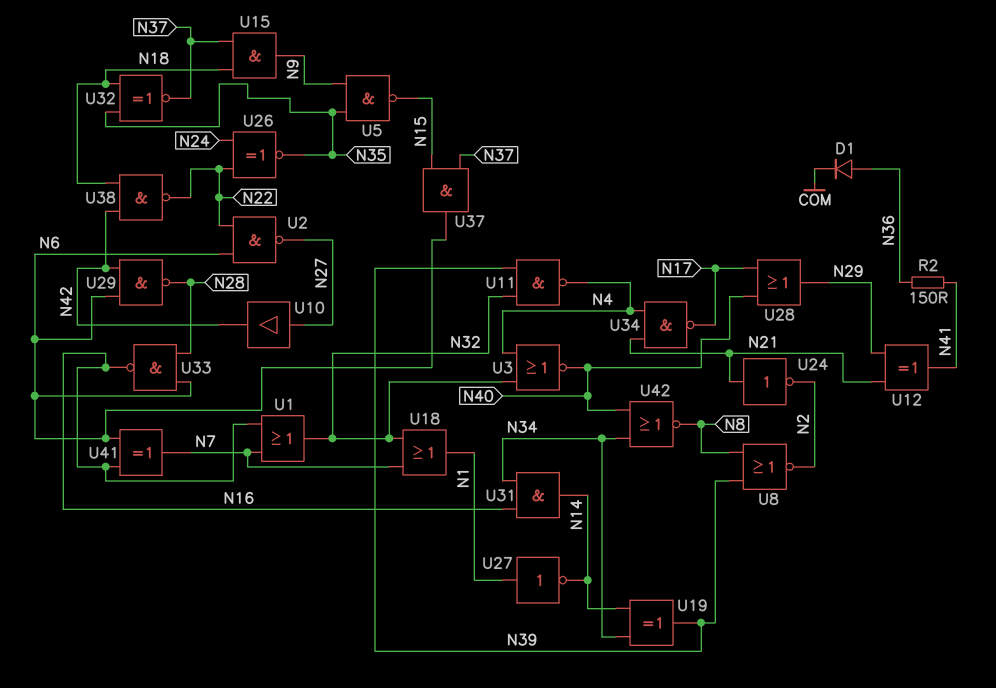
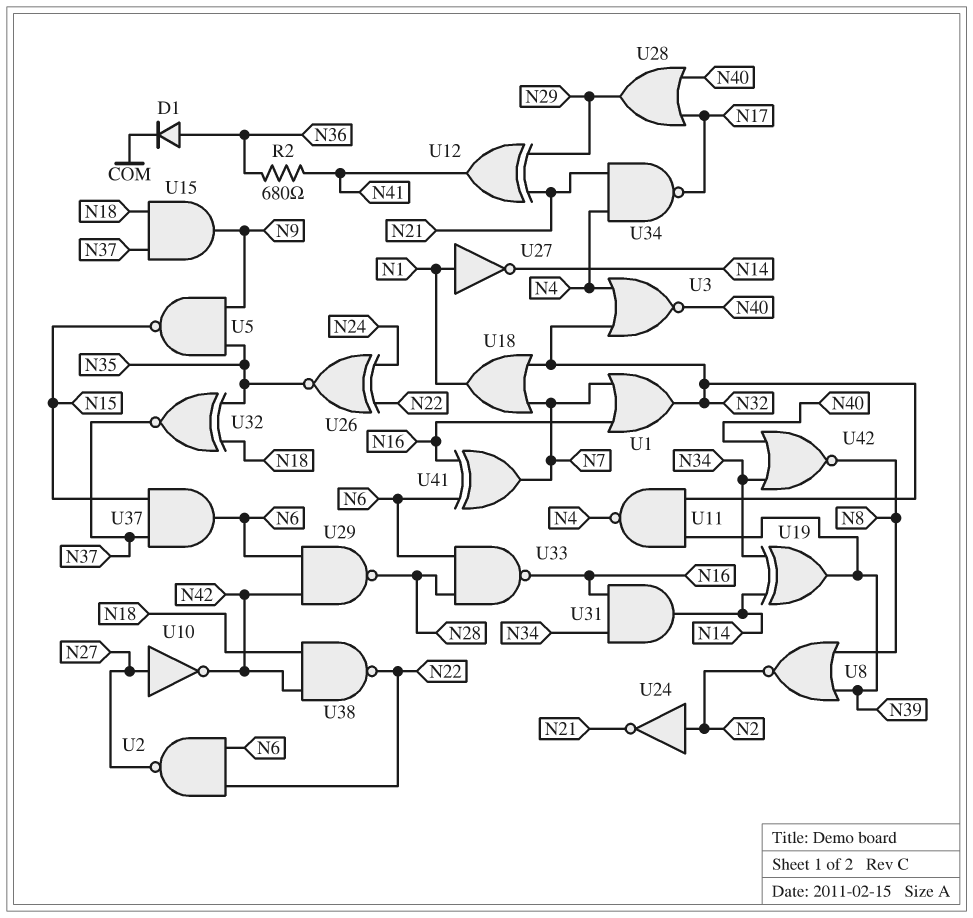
R2: 150 (N36, N41) -> 680 (N36, N41)
U10: buffer (in N27, out N42) -> NOT (in N27, out N42)
U24: NOT (in N21, out N2) -> NOT (in N2, out N21)

